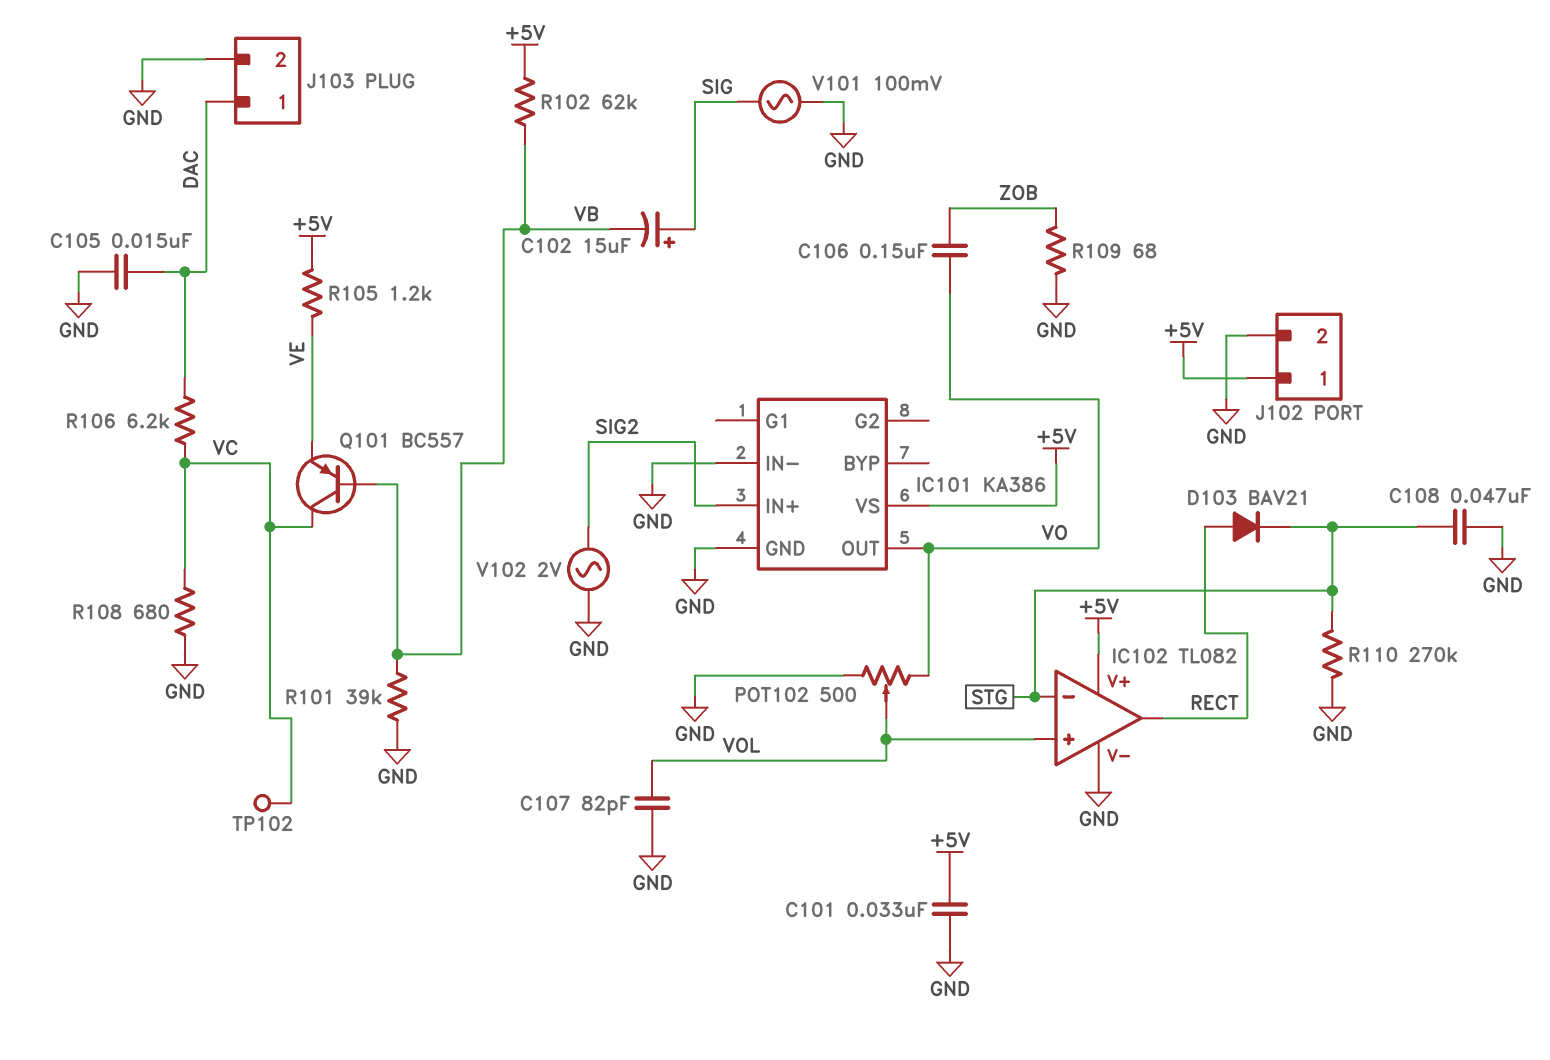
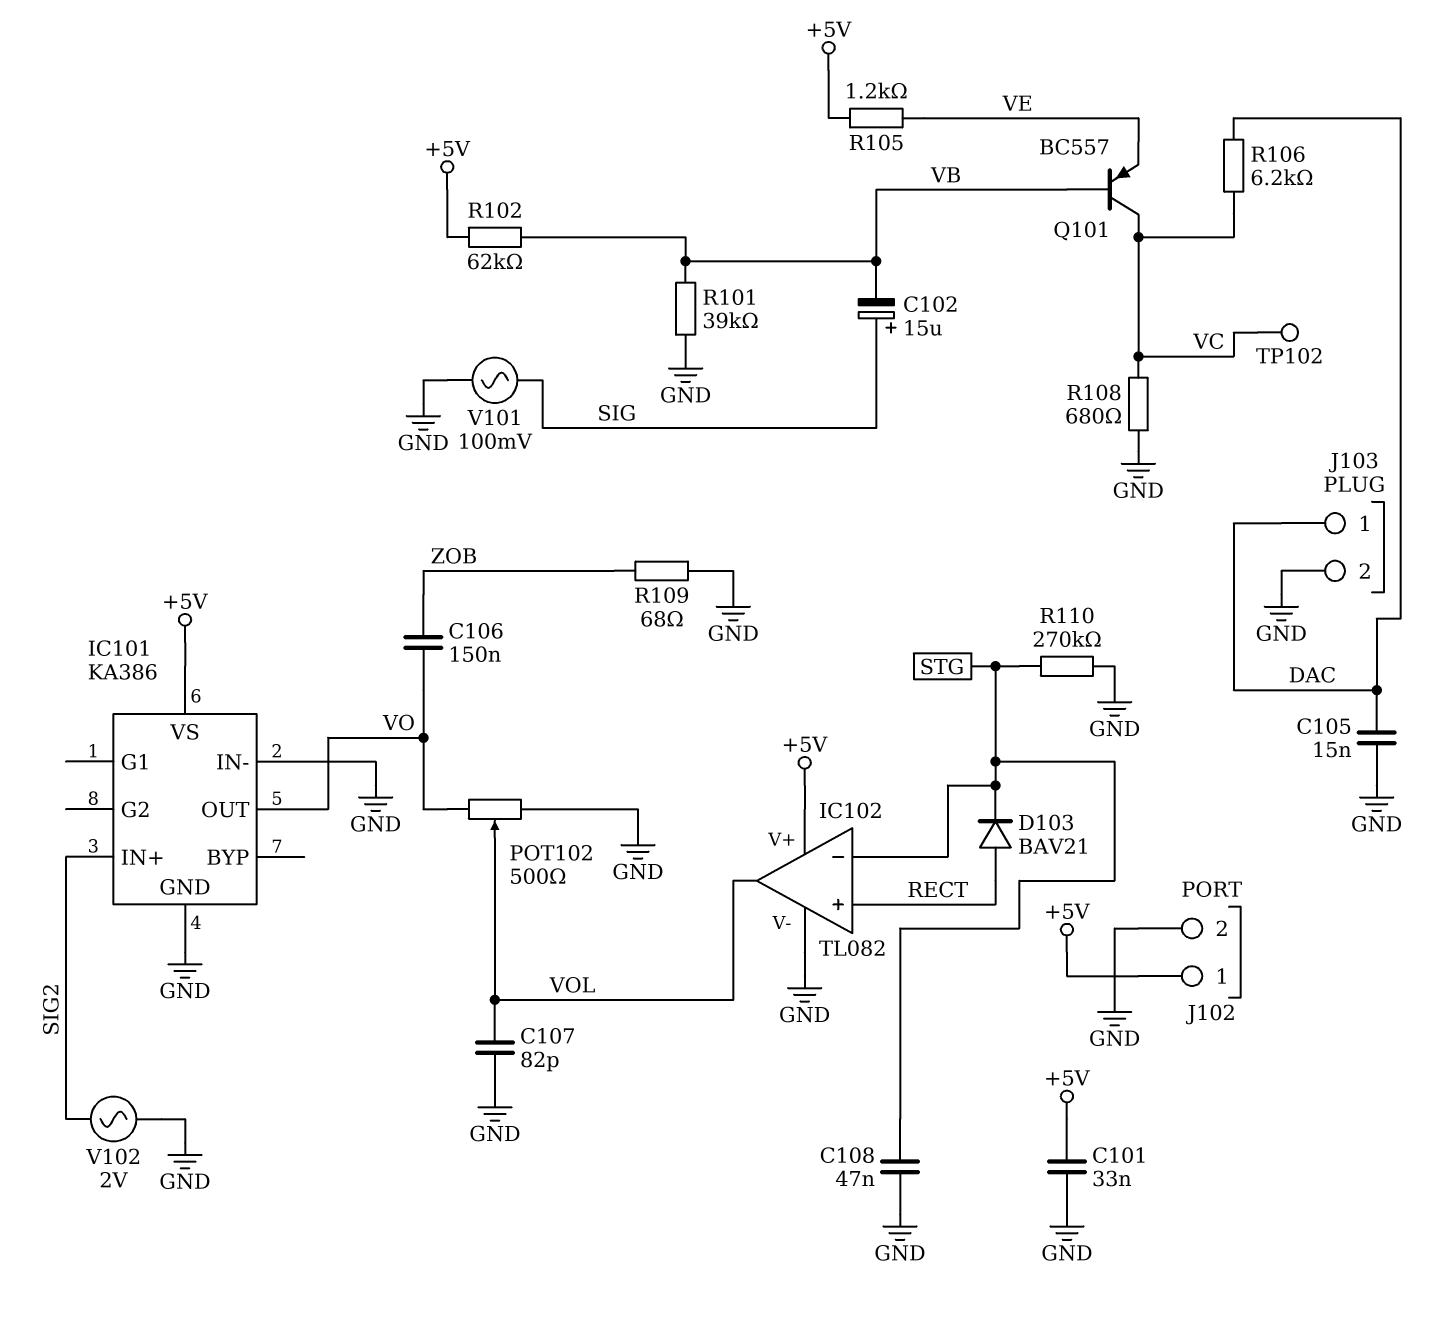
IC102 pin in+: VOL -> RECT
IC102 pin out: RECT -> VOL

